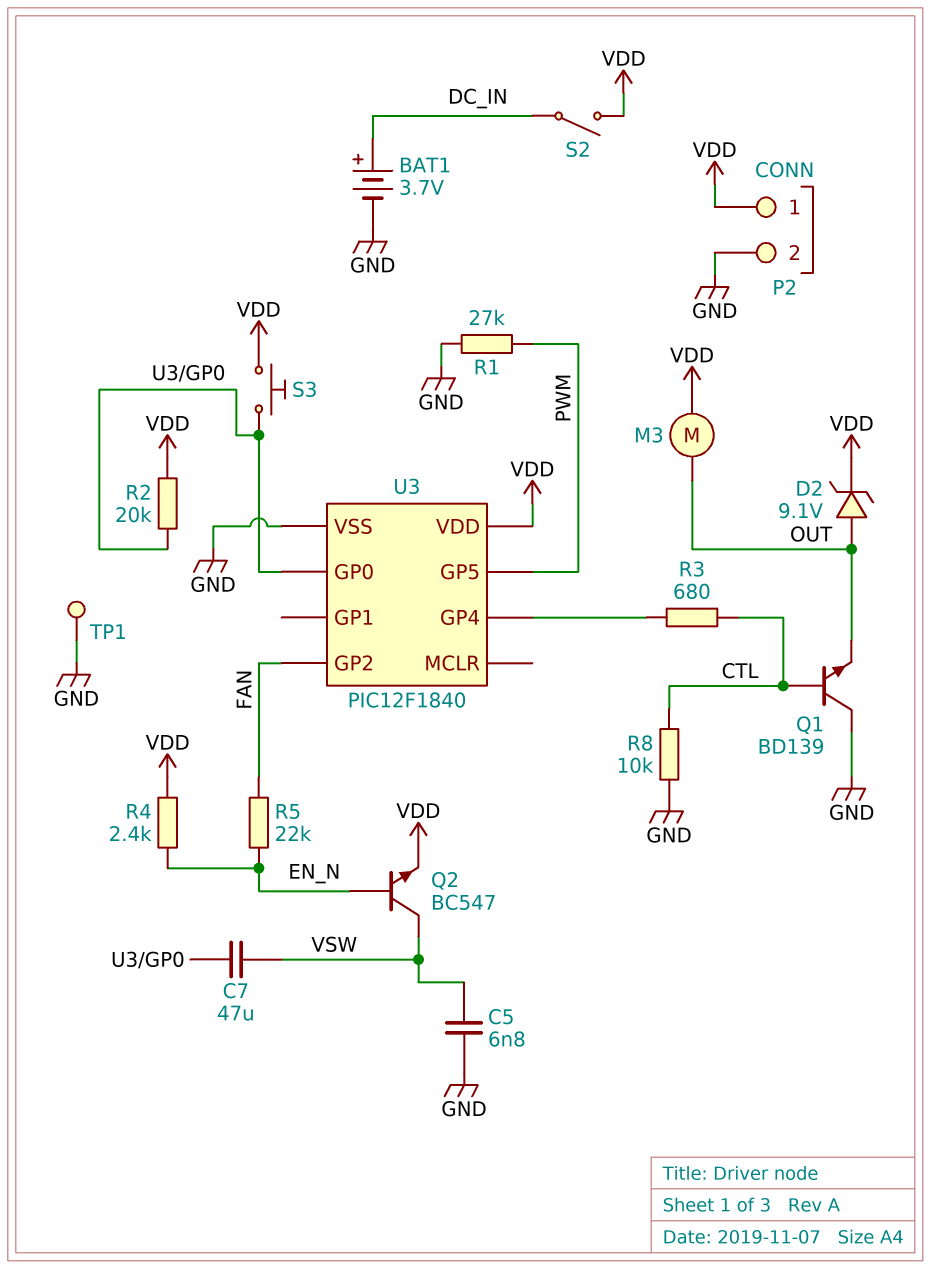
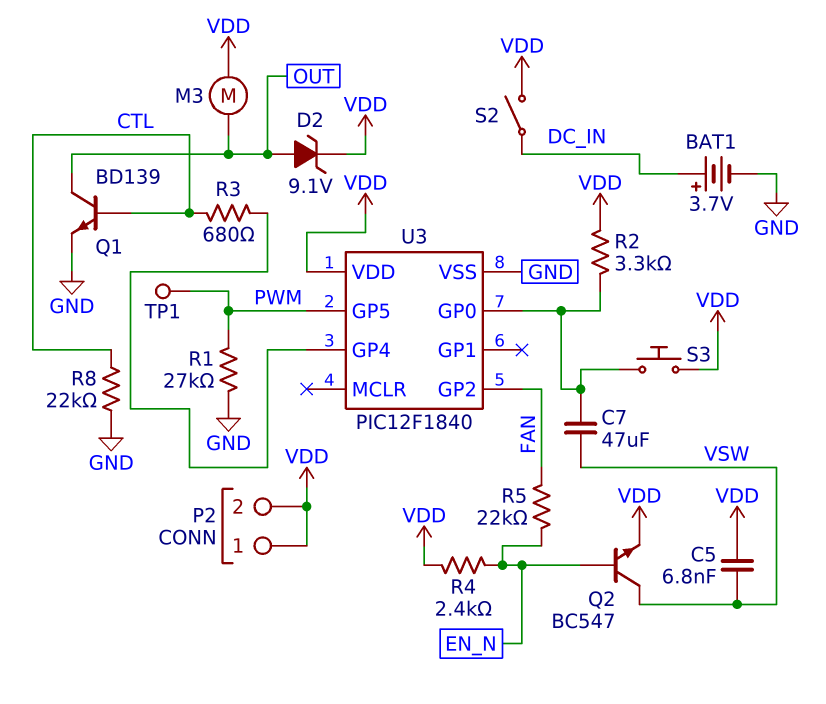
C5: 6.8nF (GND, VSW) -> 6.8nF (VDD, VSW)
P2 pin 2: GND -> VDD
Q1: NPN BD139 (B CTL, C GND, E OUT) -> NPN BD139 (B CTL, C OUT, E GND)
R2: 20k (U3/GP0, VDD) -> 3.3k (U3/GP0, VDD)
R8: 10k (CTL, GND) -> 22k (CTL, GND)
TP1: test point (GND) -> test point (PWM)

